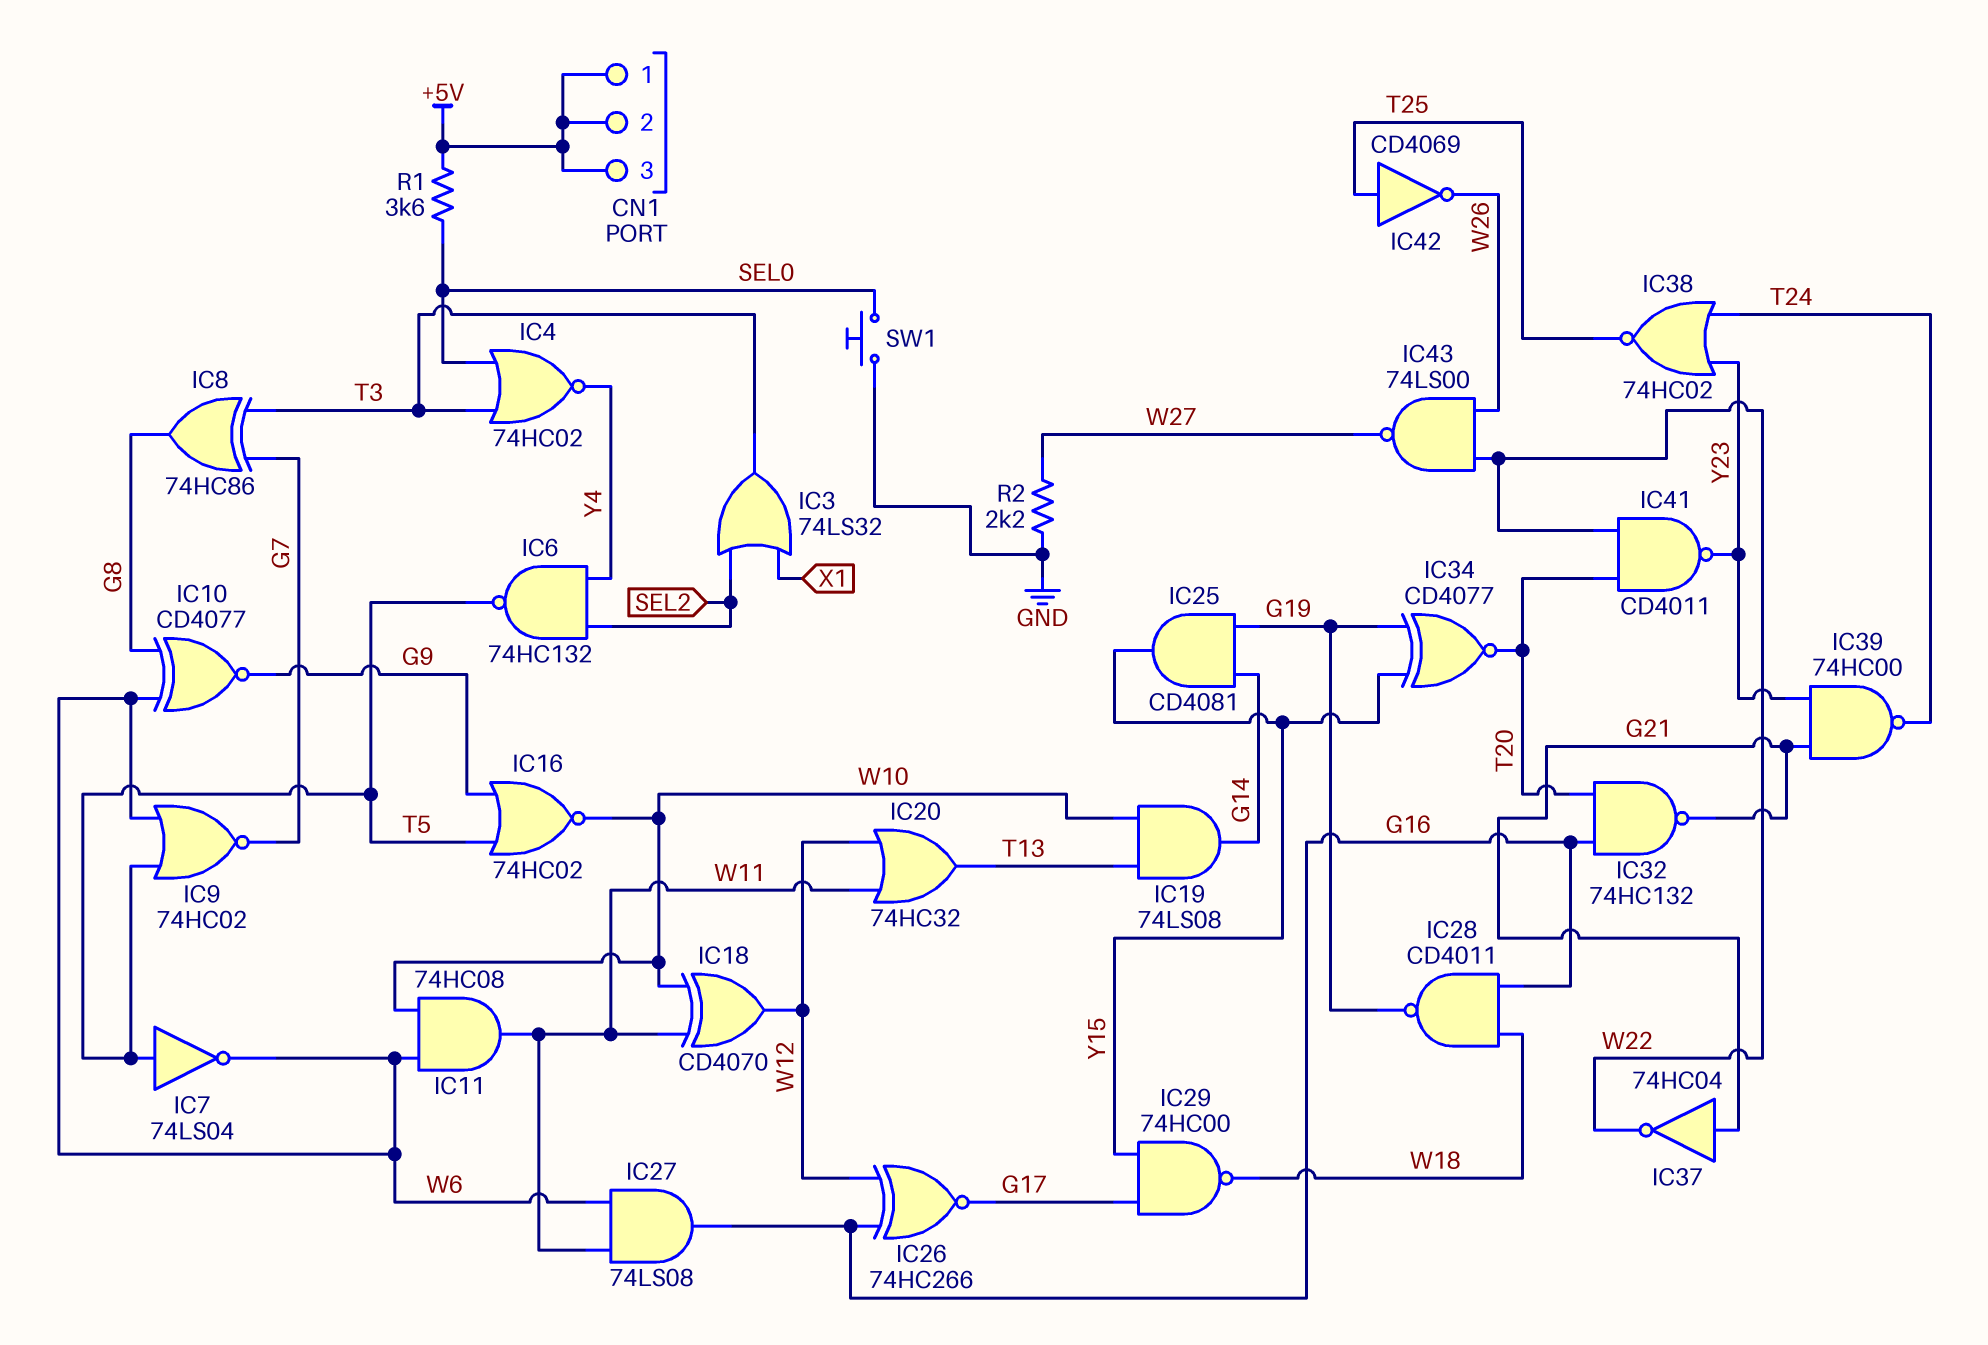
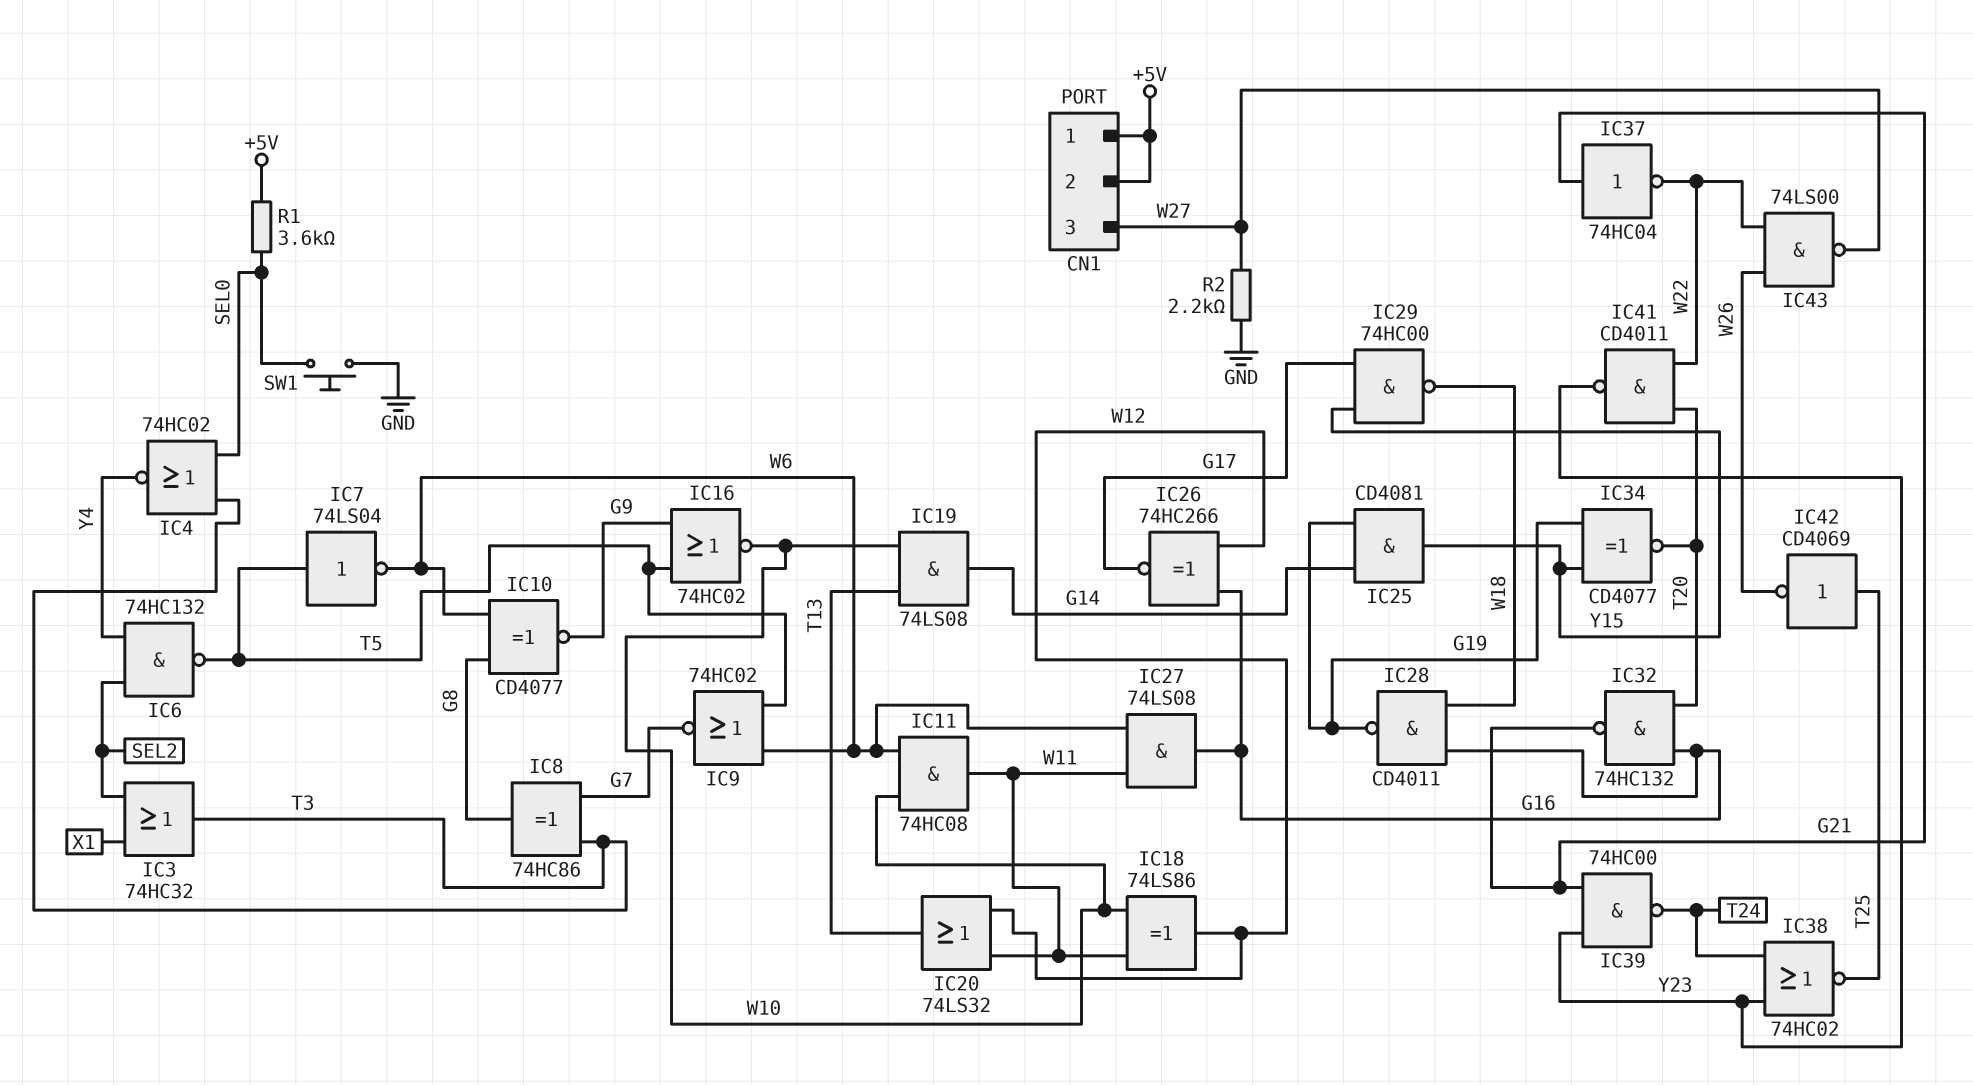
CN1 pin 3: +5V -> W27
IC3: OR 74LS32 (in SEL2, in X1, out T3) -> OR 74HC32 (in SEL2, in X1, out T3)
IC18: XOR CD4070 (in W10, in W11, out W12) -> XOR 74LS86 (in W10, in W11, out W12)
IC20: OR 74HC32 (in W11, in W12, out T13) -> OR 74LS32 (in W11, in W12, out T13)

